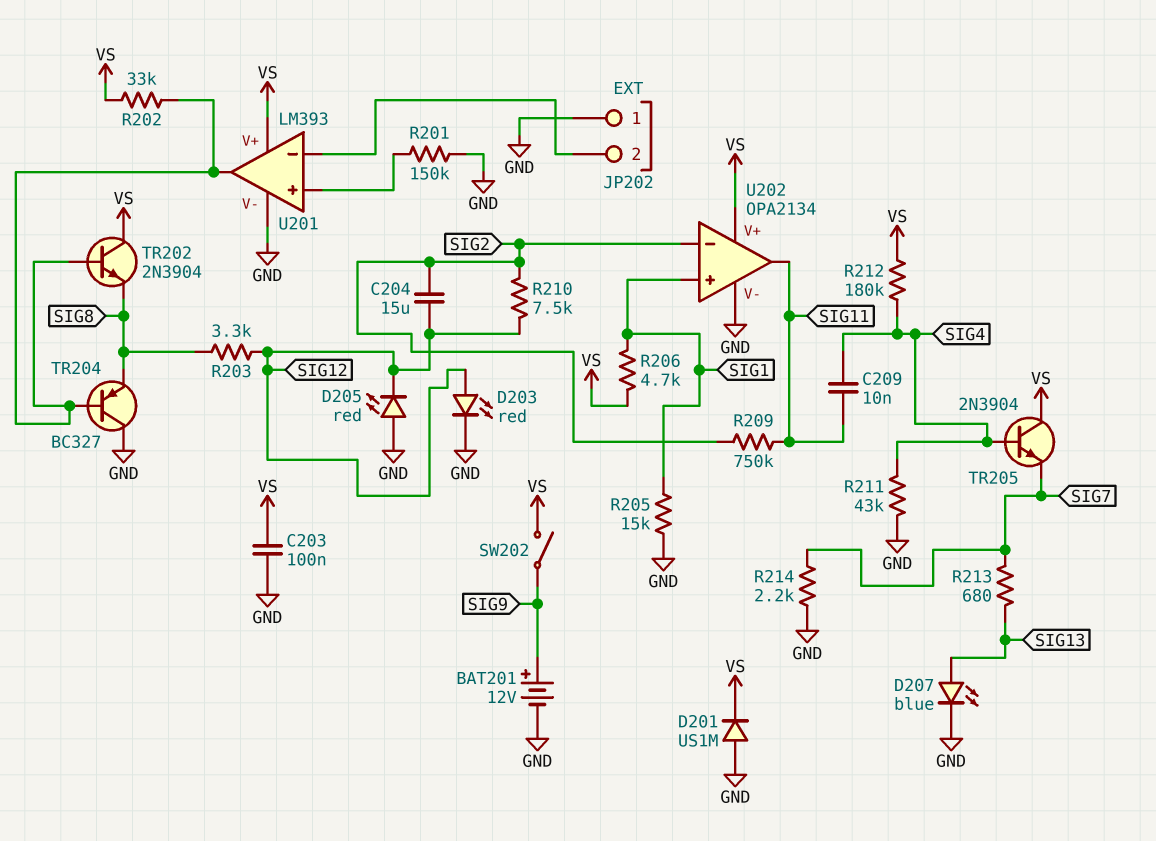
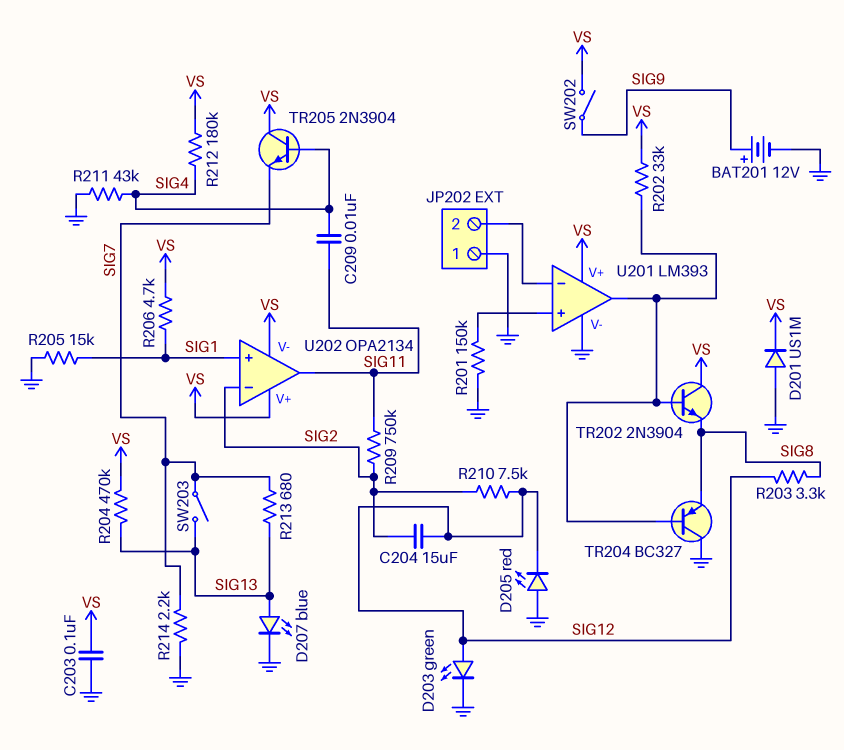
D203: LED red (A SIG12, K GND) -> LED green (A SIG12, K GND)
R204: none -> 470k (SIG13, VS)
SW203: none -> switch (SIG7, SIG13)
U202 pin V-: GND -> VS

